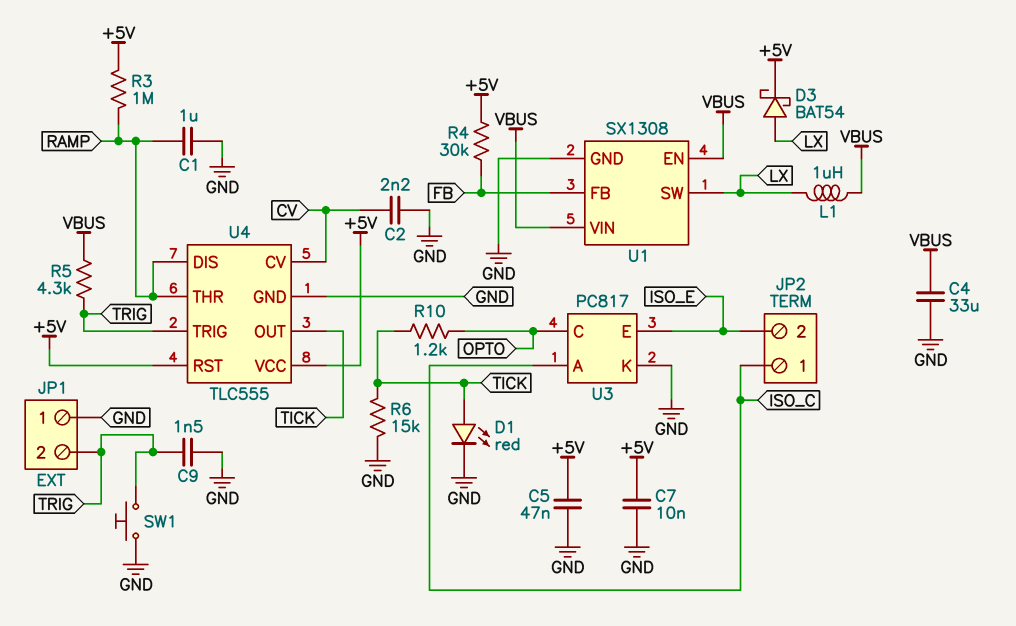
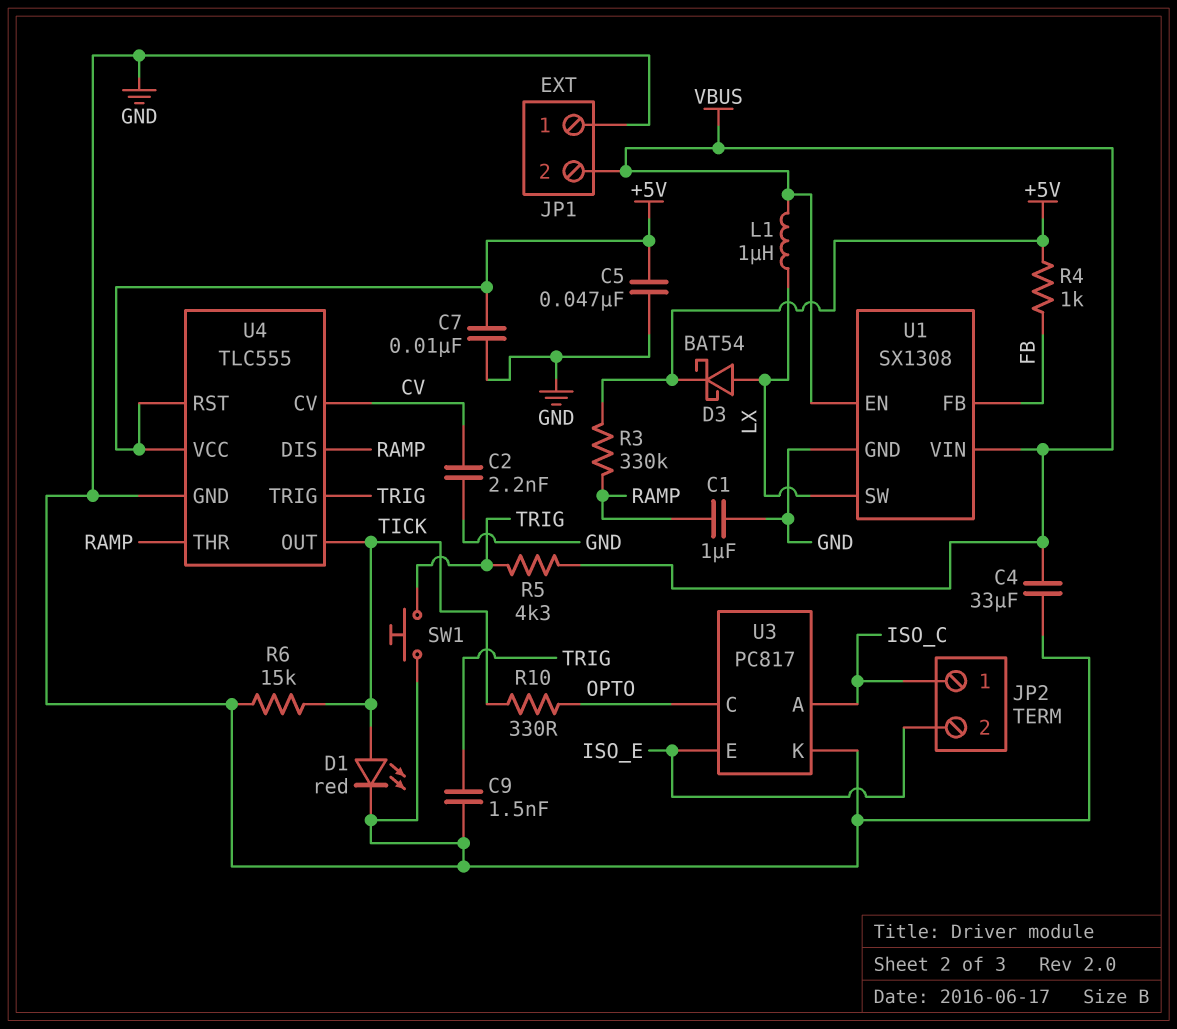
JP1 pin 2: TRIG -> VBUS
R3: 1M (+5V, RAMP) -> 330k (+5V, RAMP)
R4: 30k (+5V, FB) -> 1k (+5V, FB)
R10: 1.2k (OPTO, TICK) -> 330 (OPTO, TICK)

